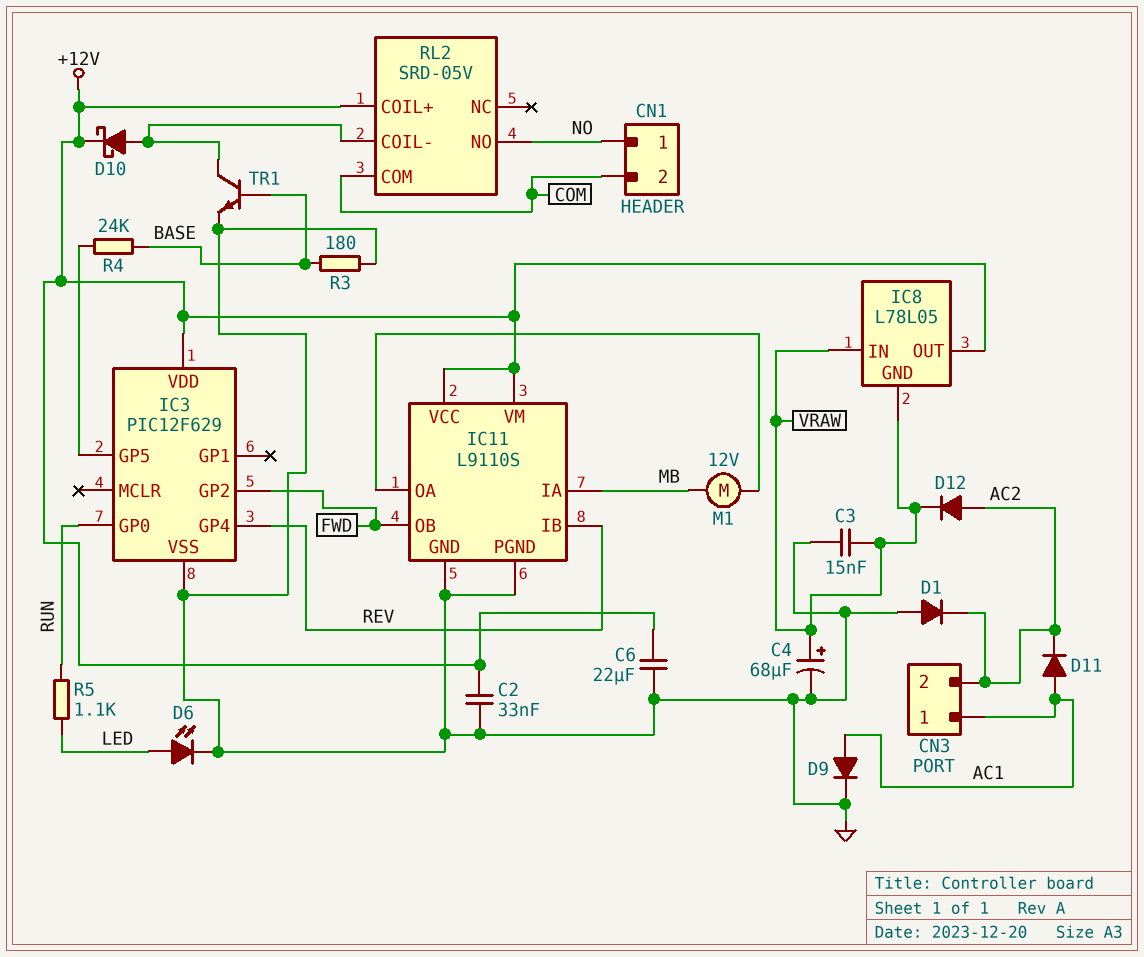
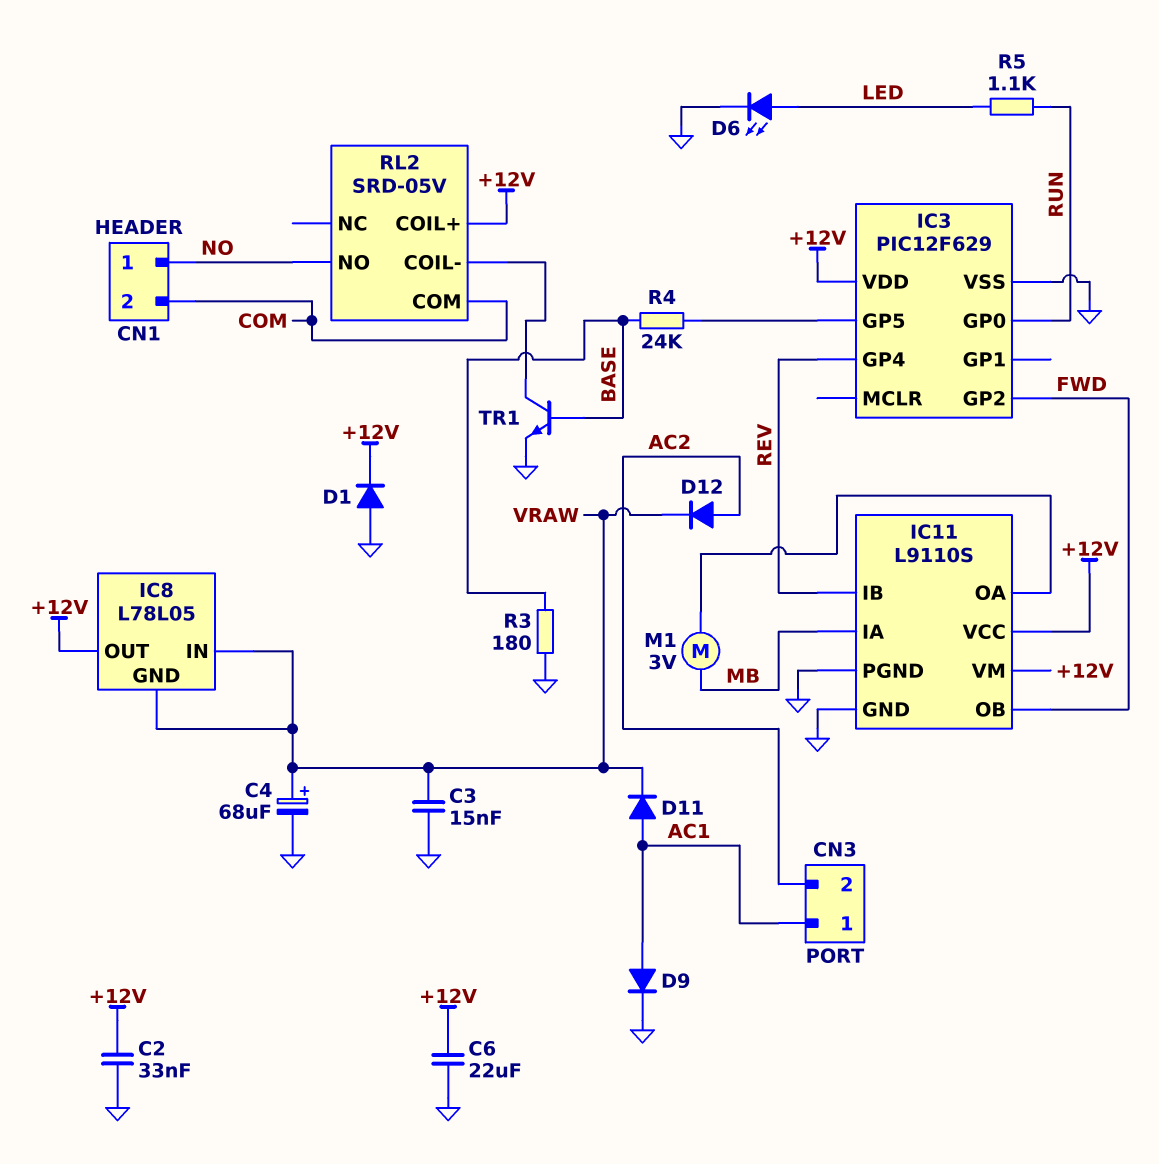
D1: diode (A GND, K AC2) -> diode (A GND, K +12V)
D10: schottky (A RL2/COIL-, K +12V) -> none
D11: diode (A AC1, K AC2) -> diode (A AC1, K VRAW)
M1: motor 12V (IC11/OA, MB) -> motor 3V (IC11/OA, MB)

